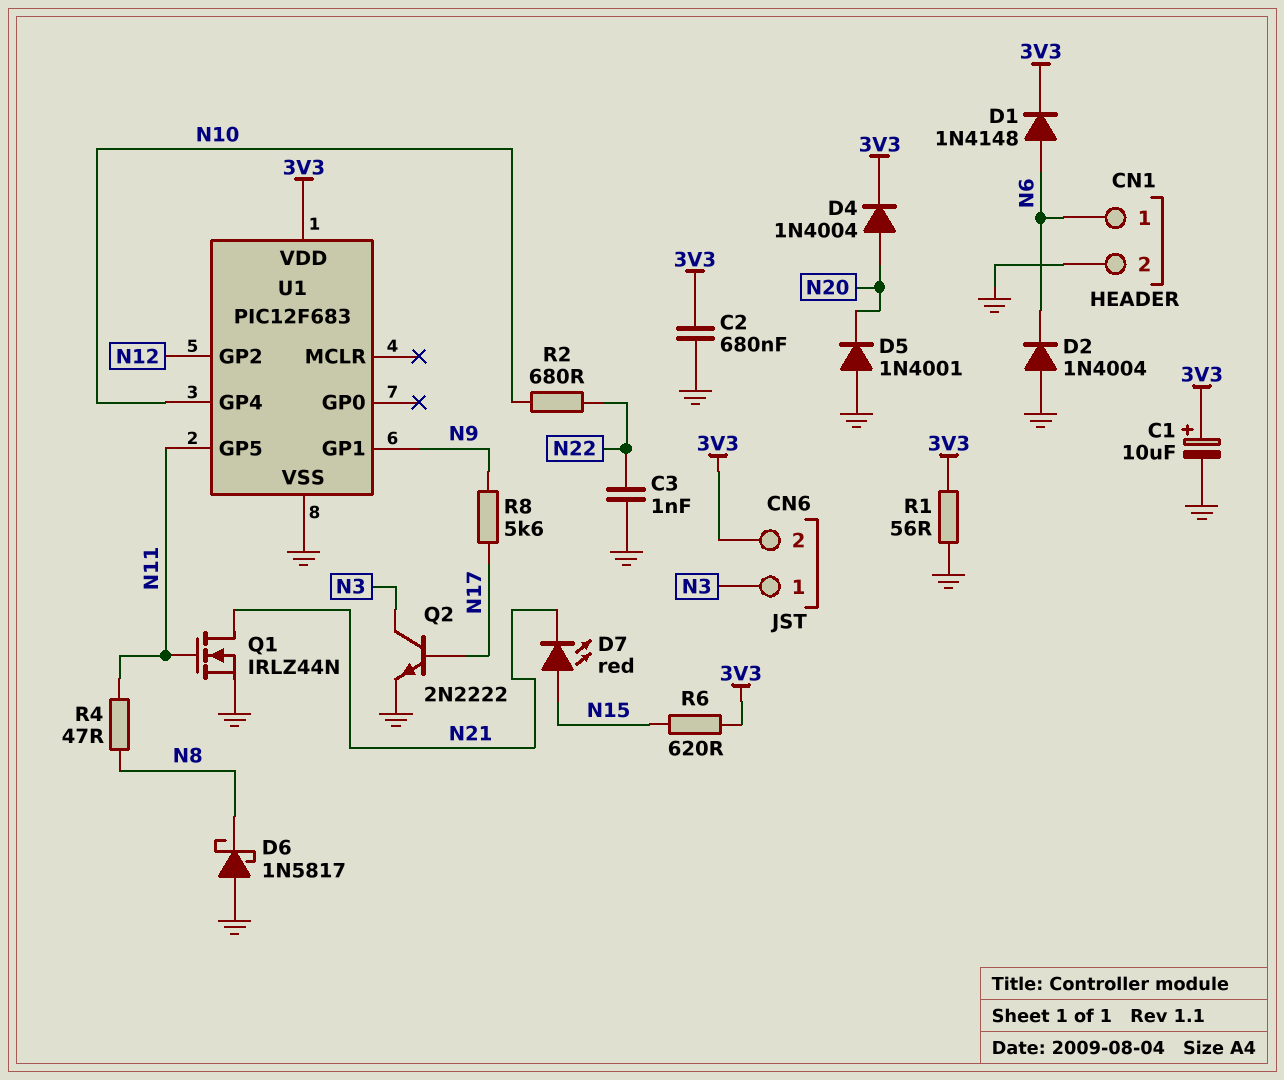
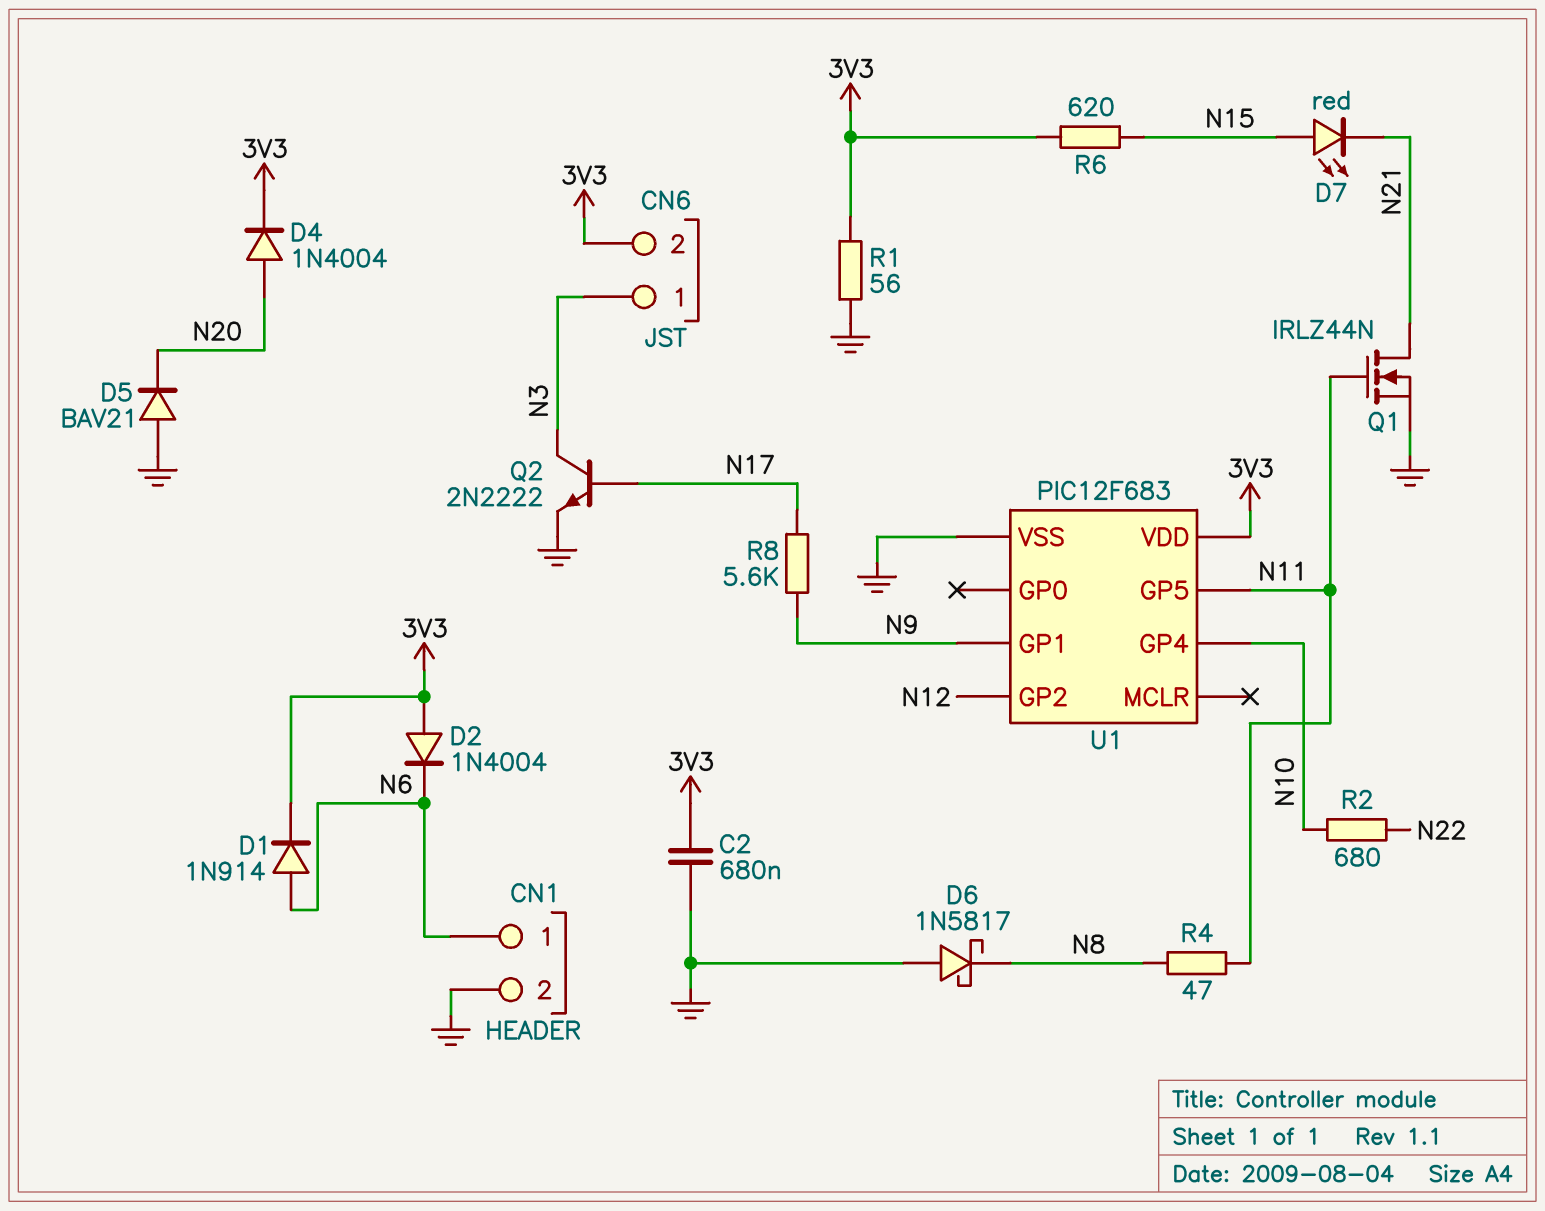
C1: 10uF (plus 3V3, minus GND) -> none
C3: 1nF (GND, N22) -> none
D1: diode 1N4148 (A N6, K 3V3) -> diode 1N914 (A N6, K 3V3)
D2: diode 1N4004 (A GND, K N6) -> diode 1N4004 (A 3V3, K N6)
D5: diode 1N4001 (A GND, K N20) -> diode BAV21 (A GND, K N20)

